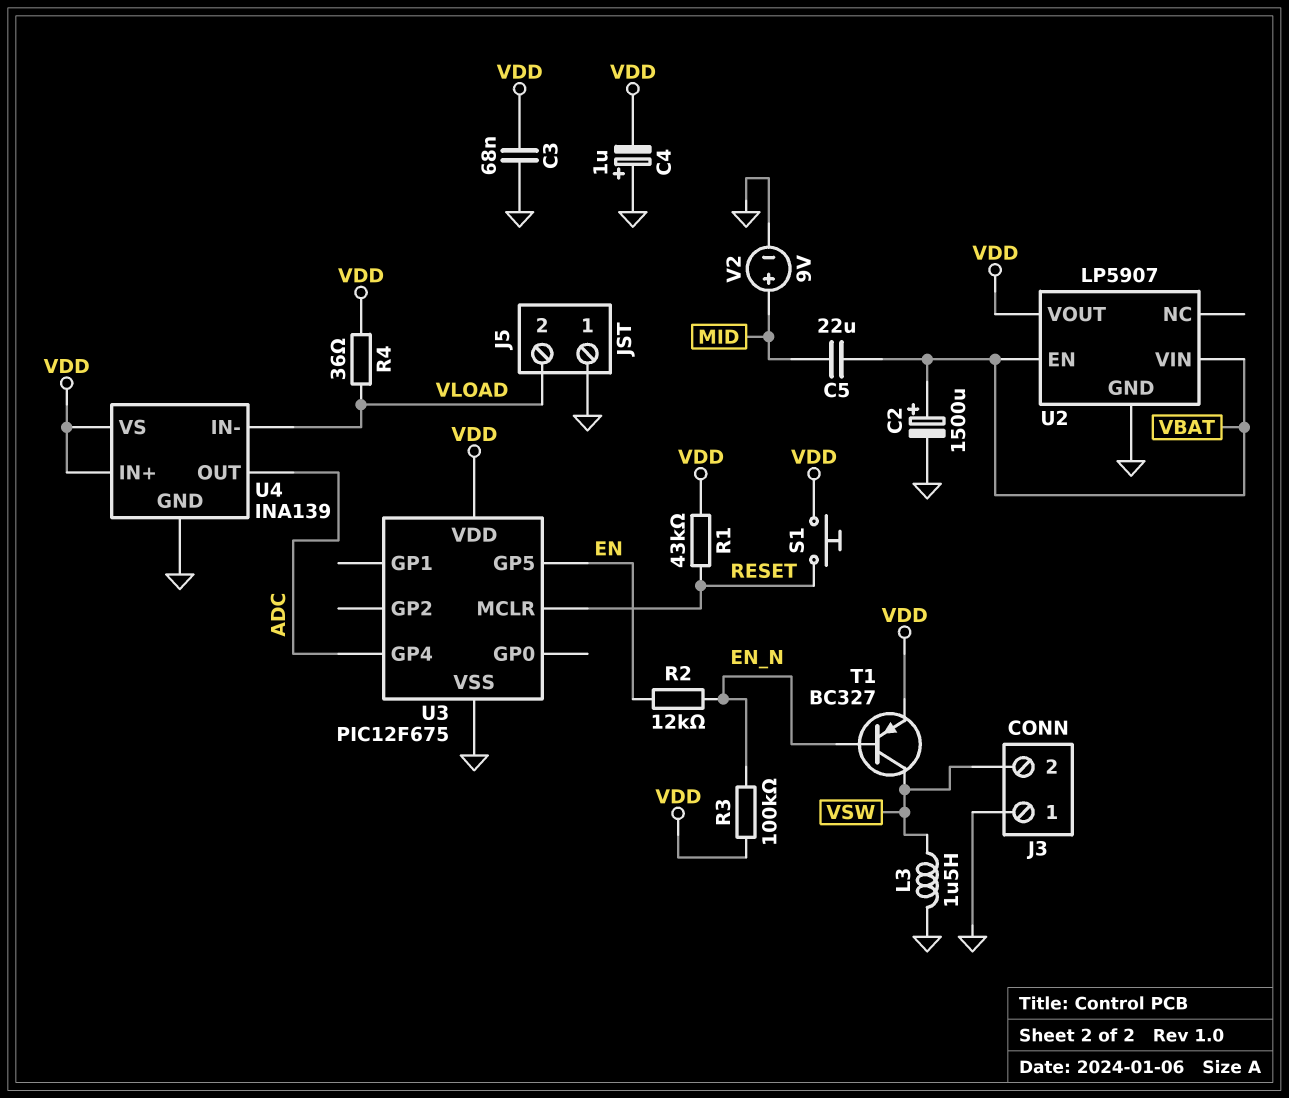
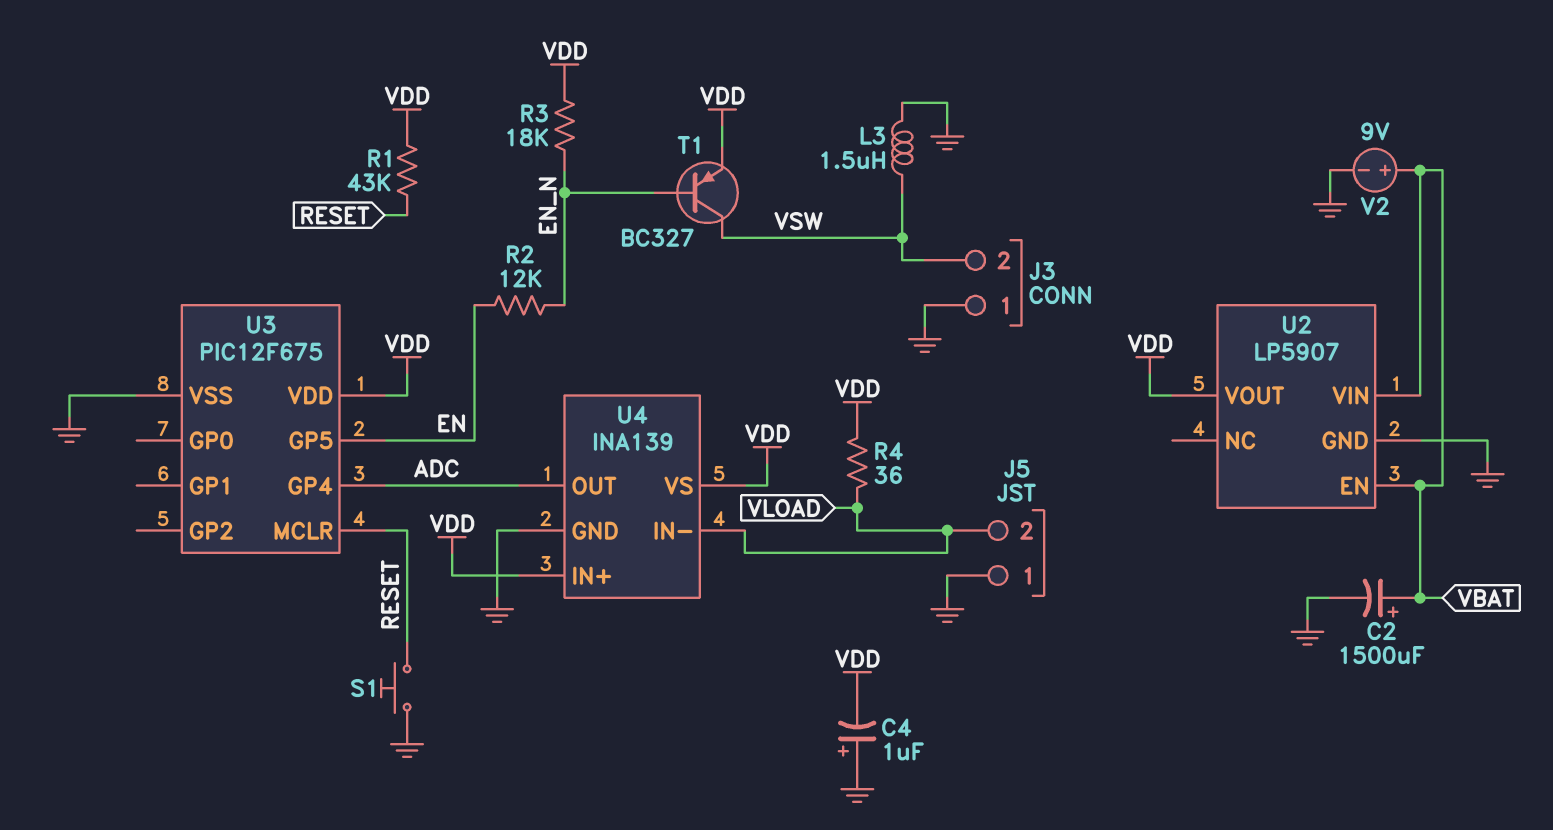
C3: 68nF (GND, VDD) -> none
C5: 22uF (MID, VBAT) -> none
R3: 100k (EN_N, VDD) -> 18k (EN_N, VDD)
S1: button (RESET, VDD) -> button (GND, RESET)
V2: 9V (plus MID, minus GND) -> 9V (plus VBAT, minus GND)

